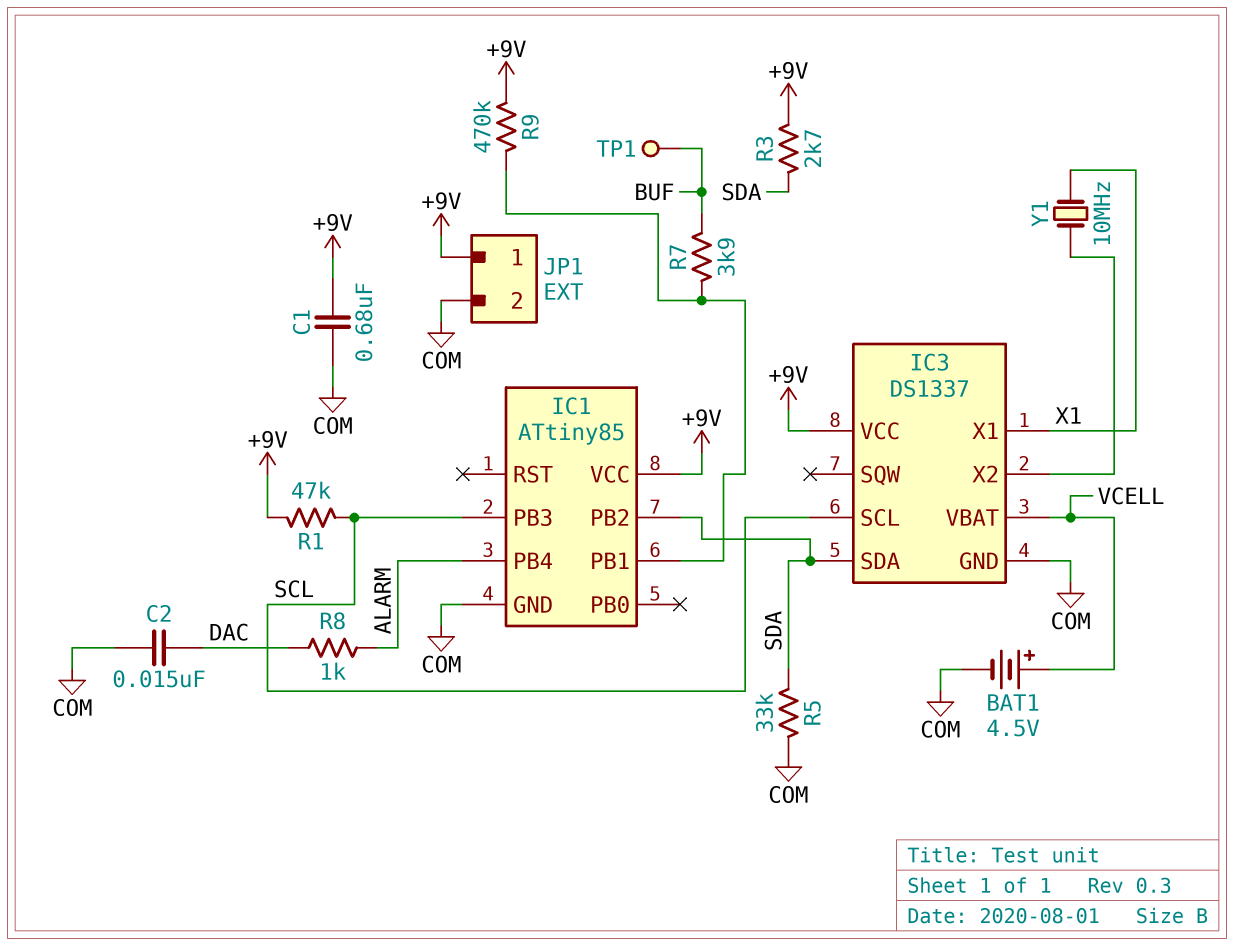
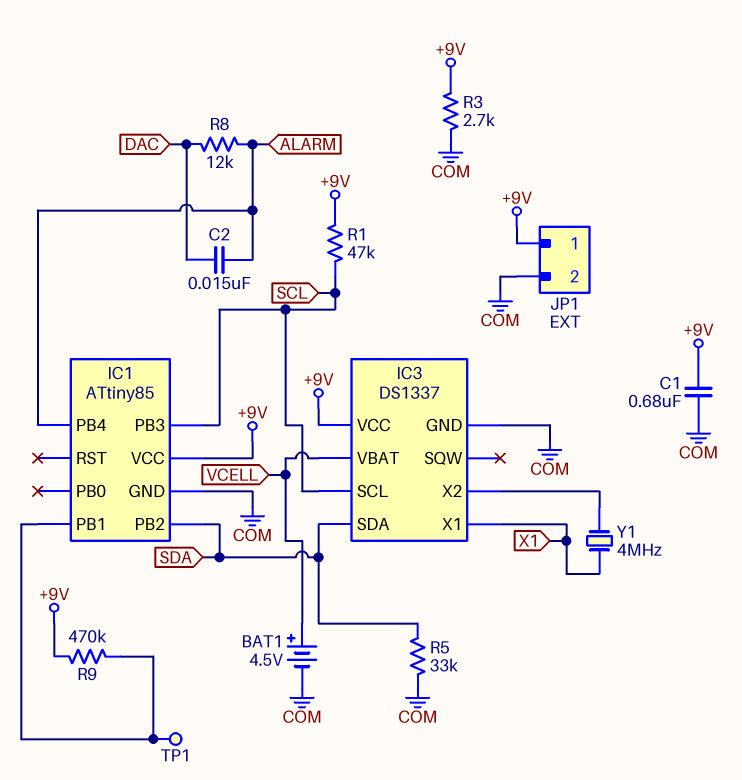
C2: 15nF (COM, DAC) -> 15nF (ALARM, DAC)
R3: 2.7k (+9V, SDA) -> 2.7k (+9V, COM)
R7: 3.9k (BUF, IC1/PB1) -> none
R8: 1k (ALARM, DAC) -> 12k (ALARM, DAC)
TP1: test point (BUF) -> test point (IC1/PB1)
Y1: 10MHz (IC3/X2, X1) -> 4MHz (IC3/X2, X1)

